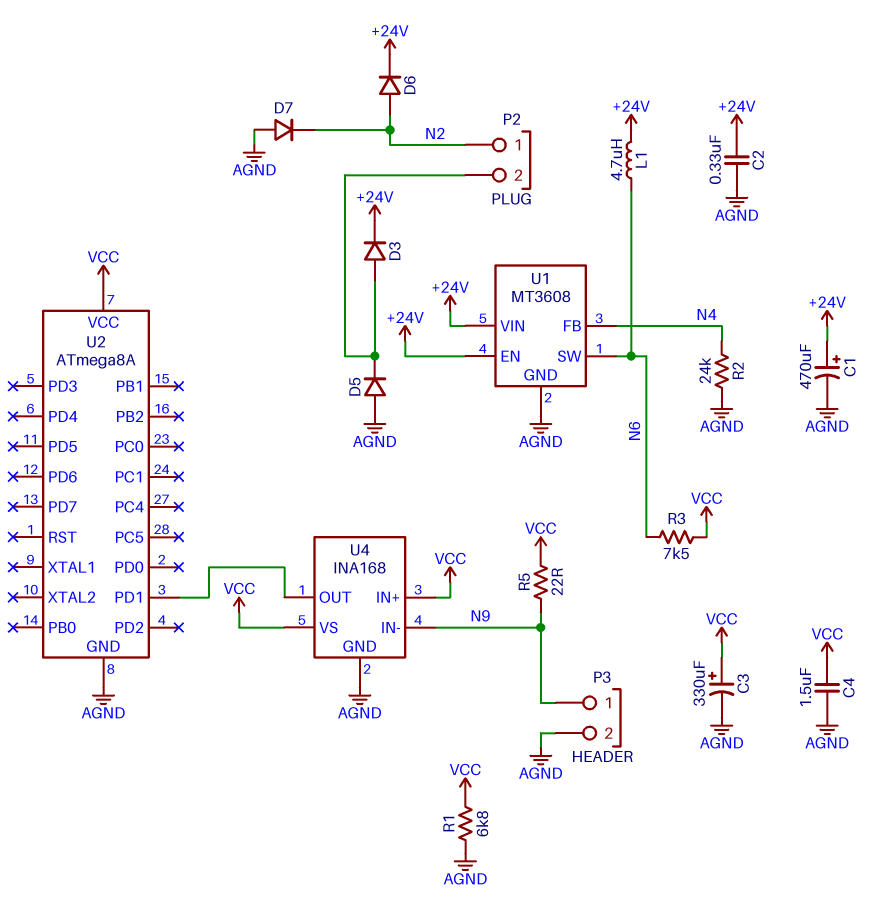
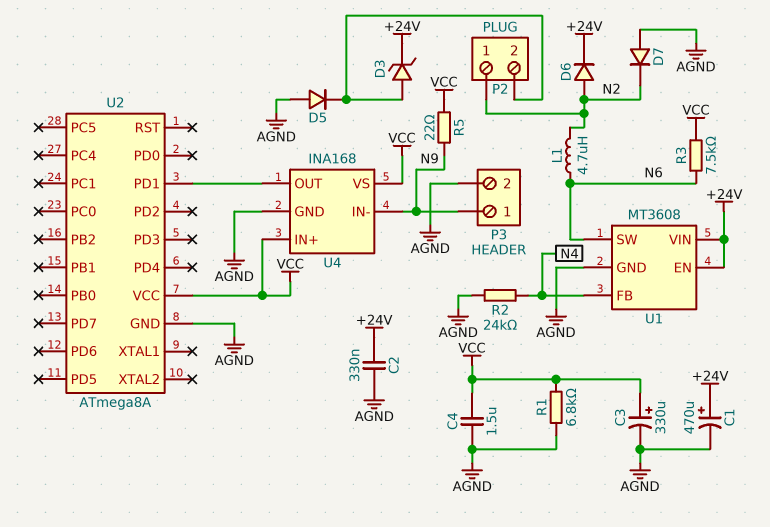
D3: diode (A P2/2, K +24V) -> zener (A P2/2, K +24V)
L1: 4.7uH (+24V, N6) -> 4.7uH (N2, N6)

